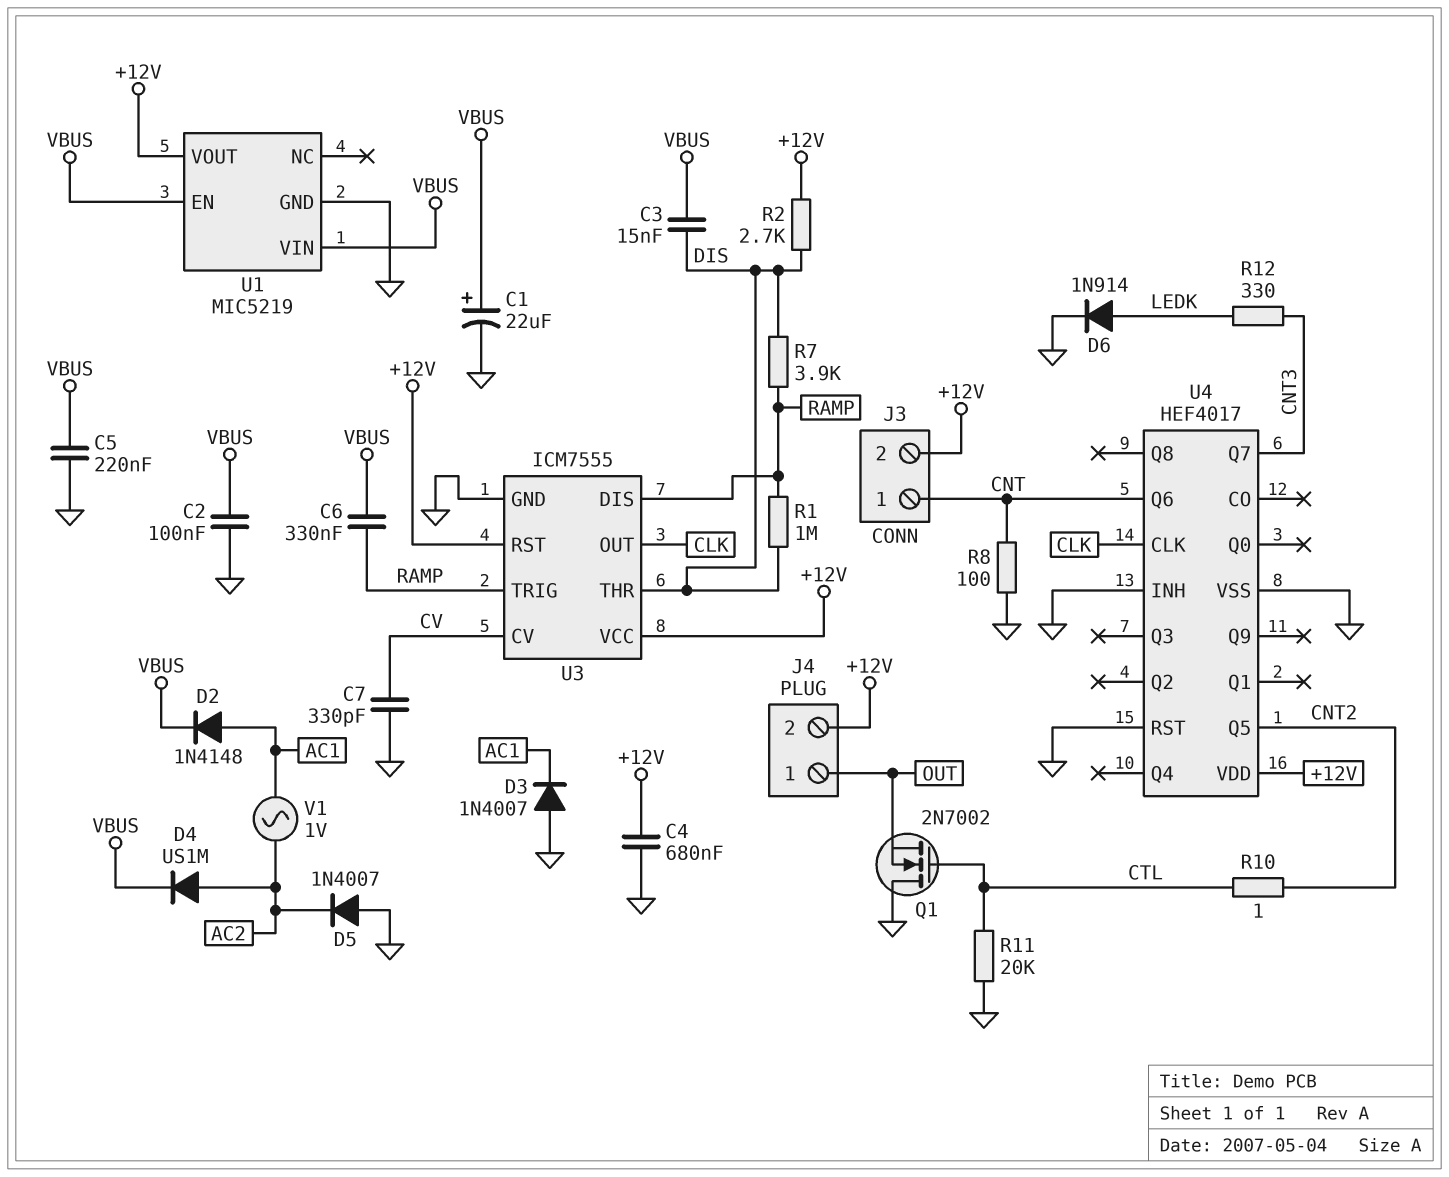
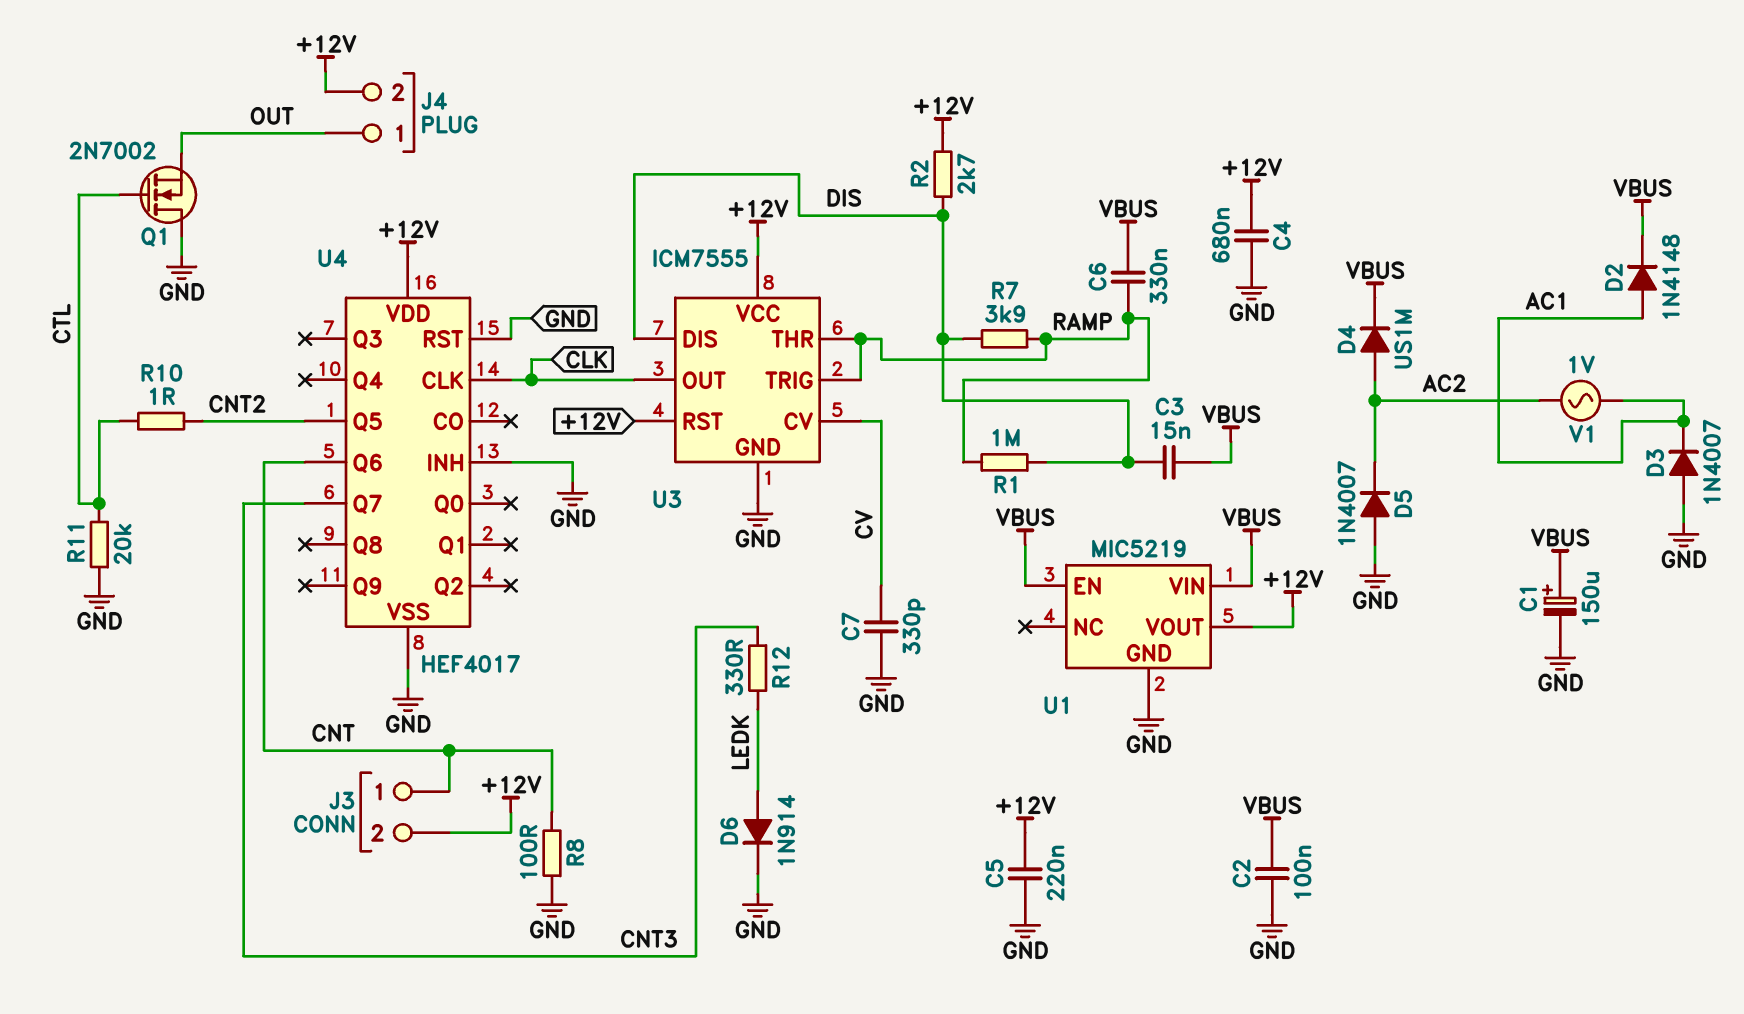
C1: 22uF (plus VBUS, minus GND) -> 150uF (plus VBUS, minus GND)
C5: 220nF (GND, VBUS) -> 220nF (+12V, GND)
U3 pin DIS: RAMP -> DIS
U3 pin THR: DIS -> RAMP

